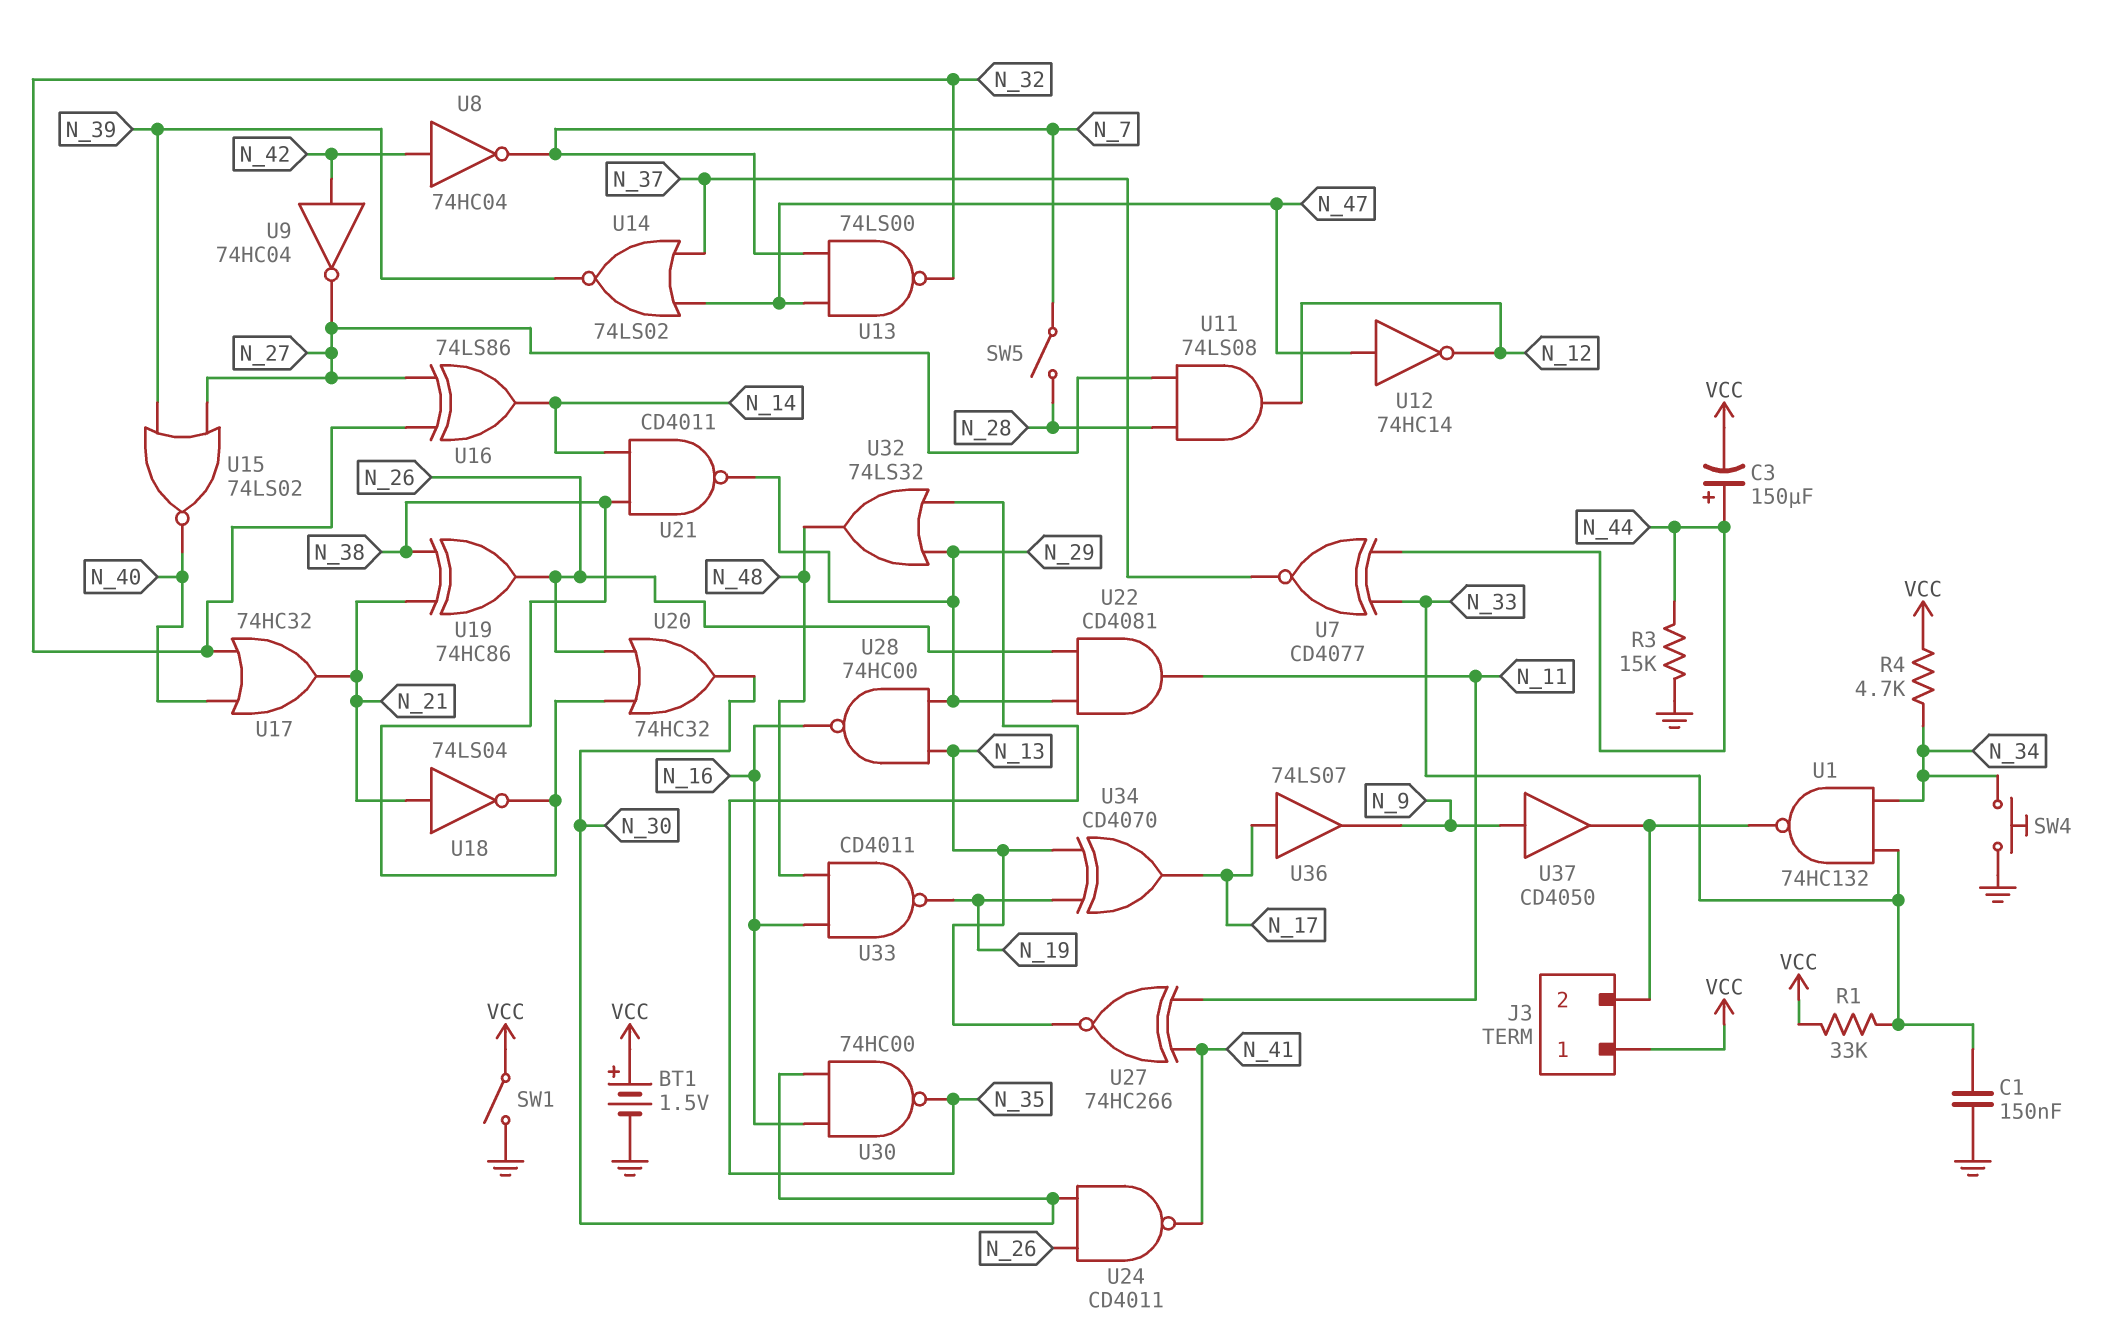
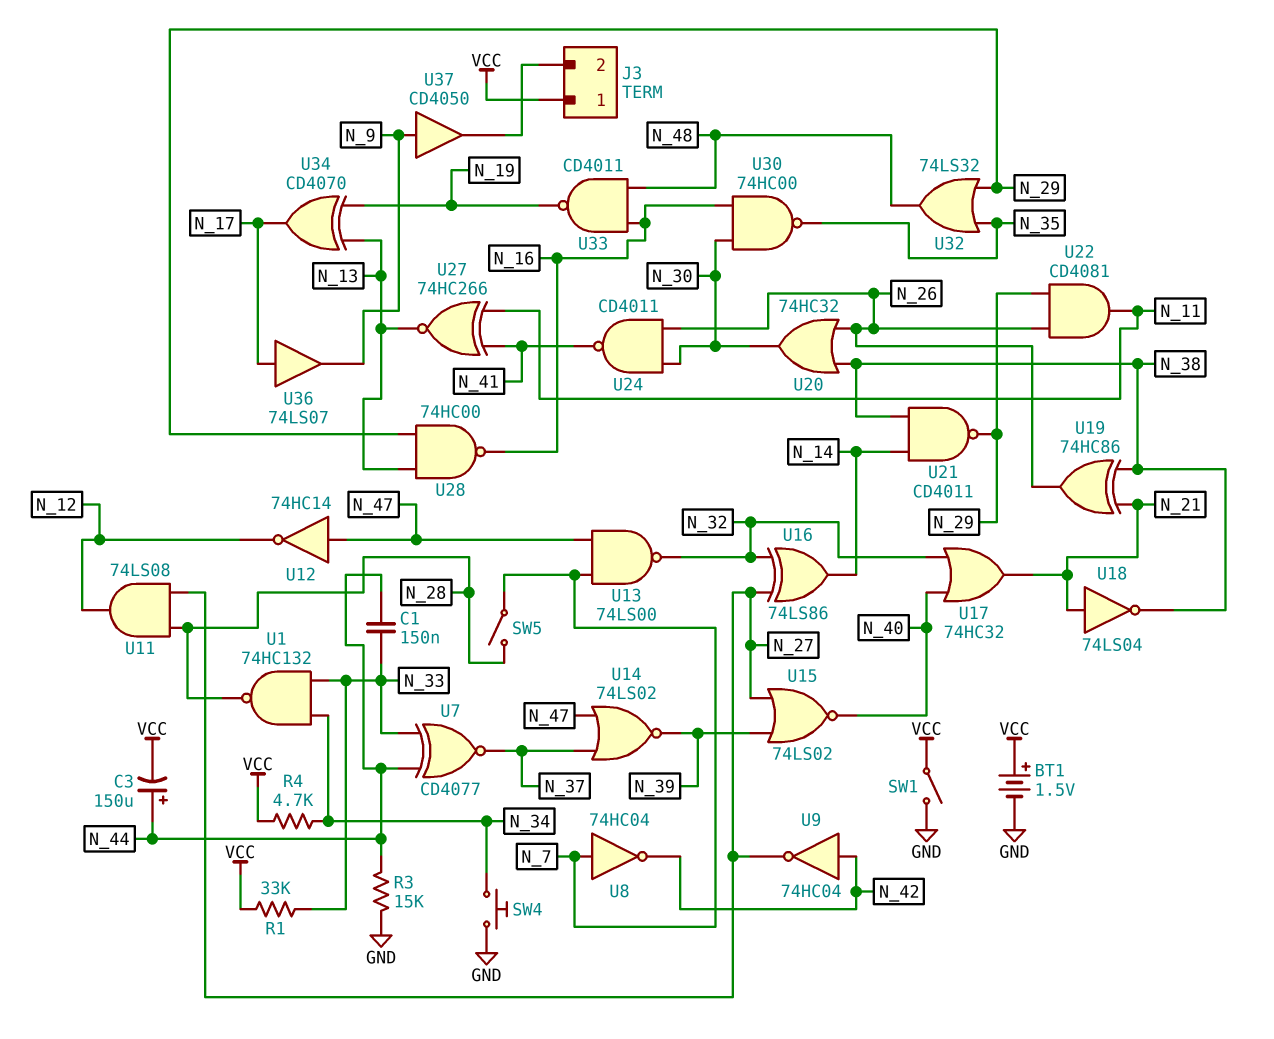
C1: 150nF (GND, N_33) -> 150nF (N_33, N_44)
U1: NAND 74HC132 (in N_33, in N_34, out J3/2) -> NAND 74HC132 (in N_33, in N_34, out N_28)
U8: NOT 74HC04 (in N_42, out N_7) -> NOT 74HC04 (in N_7, out N_42)

